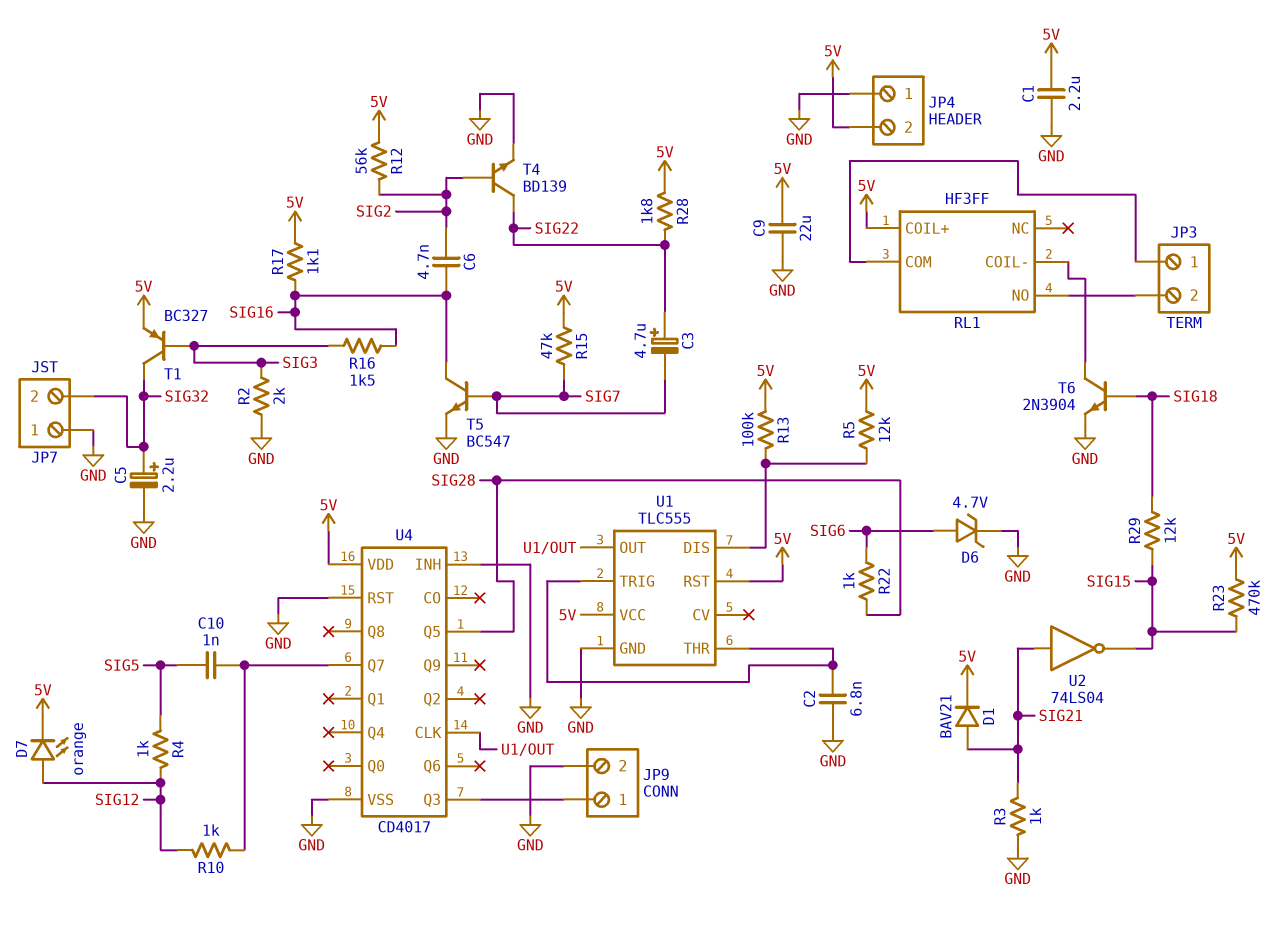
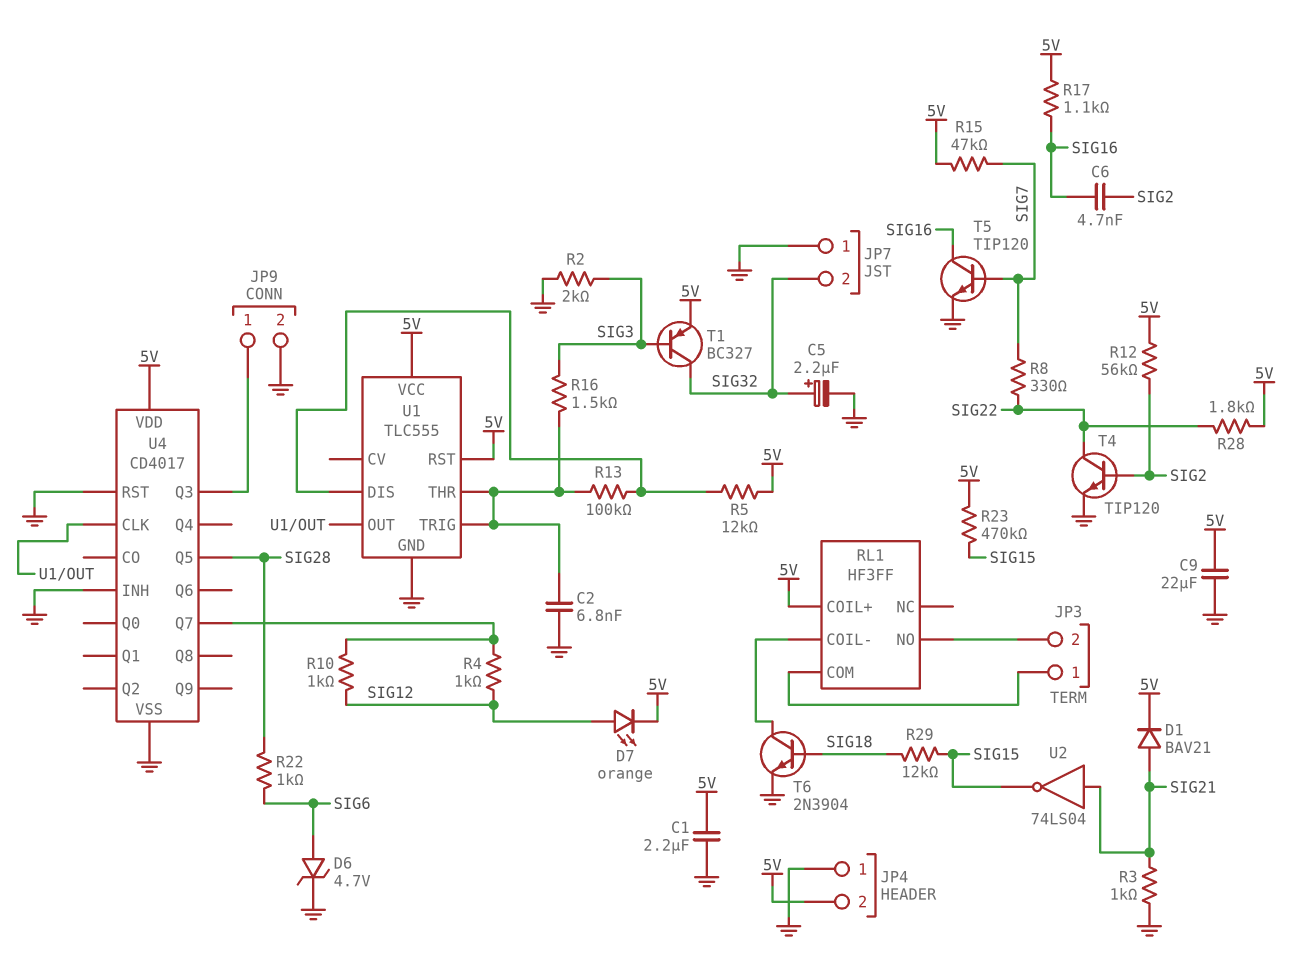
C3: 4.7uF (plus SIG22, minus SIG7) -> none
C10: 1nF (SIG5, U4/Q7) -> none
R4: 1k (SIG5, SIG12) -> 1k (SIG12, U4/Q7)
R8: none -> 330 (SIG7, SIG22)
R13: 100k (5V, U1/DIS) -> 100k (U1/DIS, U1/THR)
R16: 1.5k (SIG3, SIG16) -> 1.5k (SIG3, U1/THR)
T4: NPN BD139 (B SIG2, C SIG22, E GND) -> NPN TIP120 (B SIG2, C SIG22, E GND)
T5: NPN BC547 (B SIG7, C SIG16, E GND) -> NPN TIP120 (B SIG7, C SIG16, E GND)

